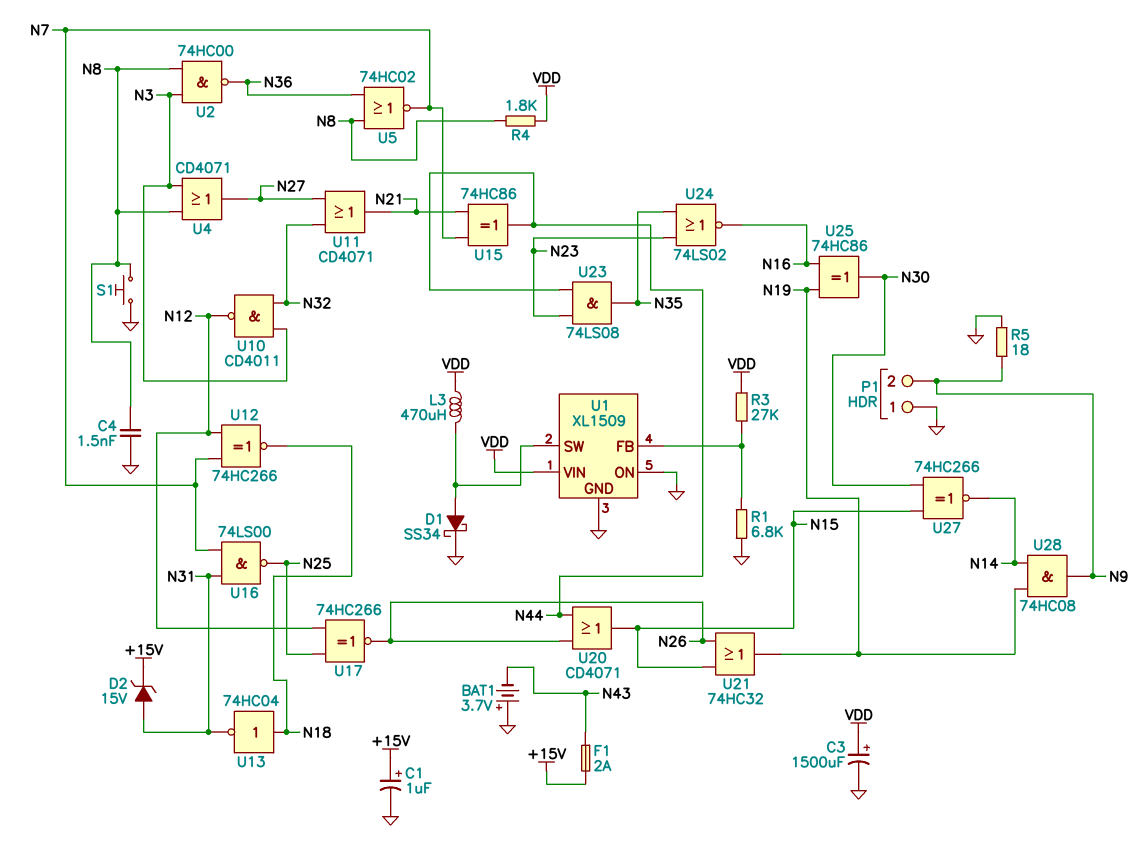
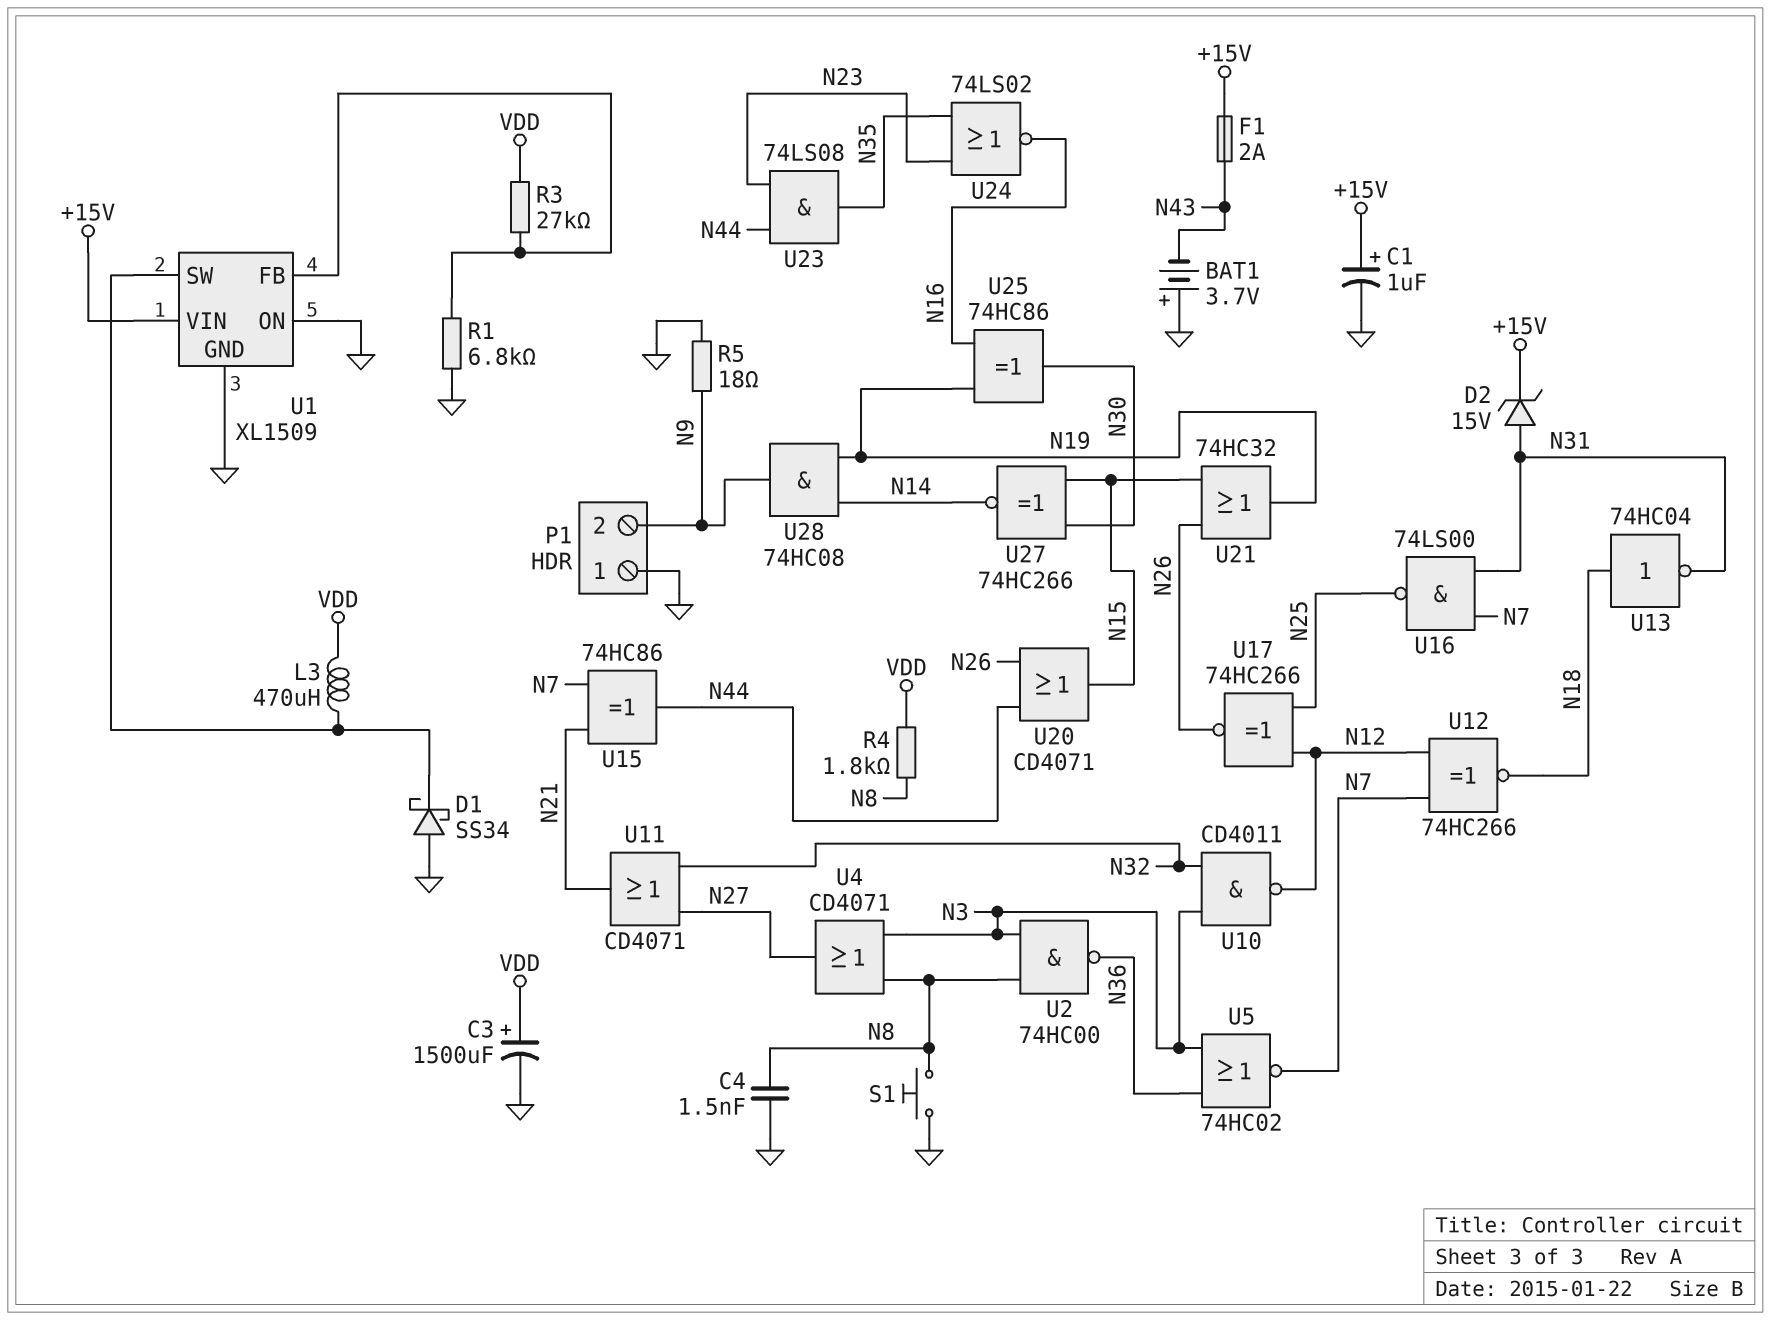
D1: schottky SS34 (A U1/SW, K GND) -> schottky SS34 (A GND, K U1/SW)
U1 pin VIN: VDD -> +15V
U5: NOR 74HC02 (in N8, in N36, out N7) -> NOR 74HC02 (in N3, in N36, out N7)

